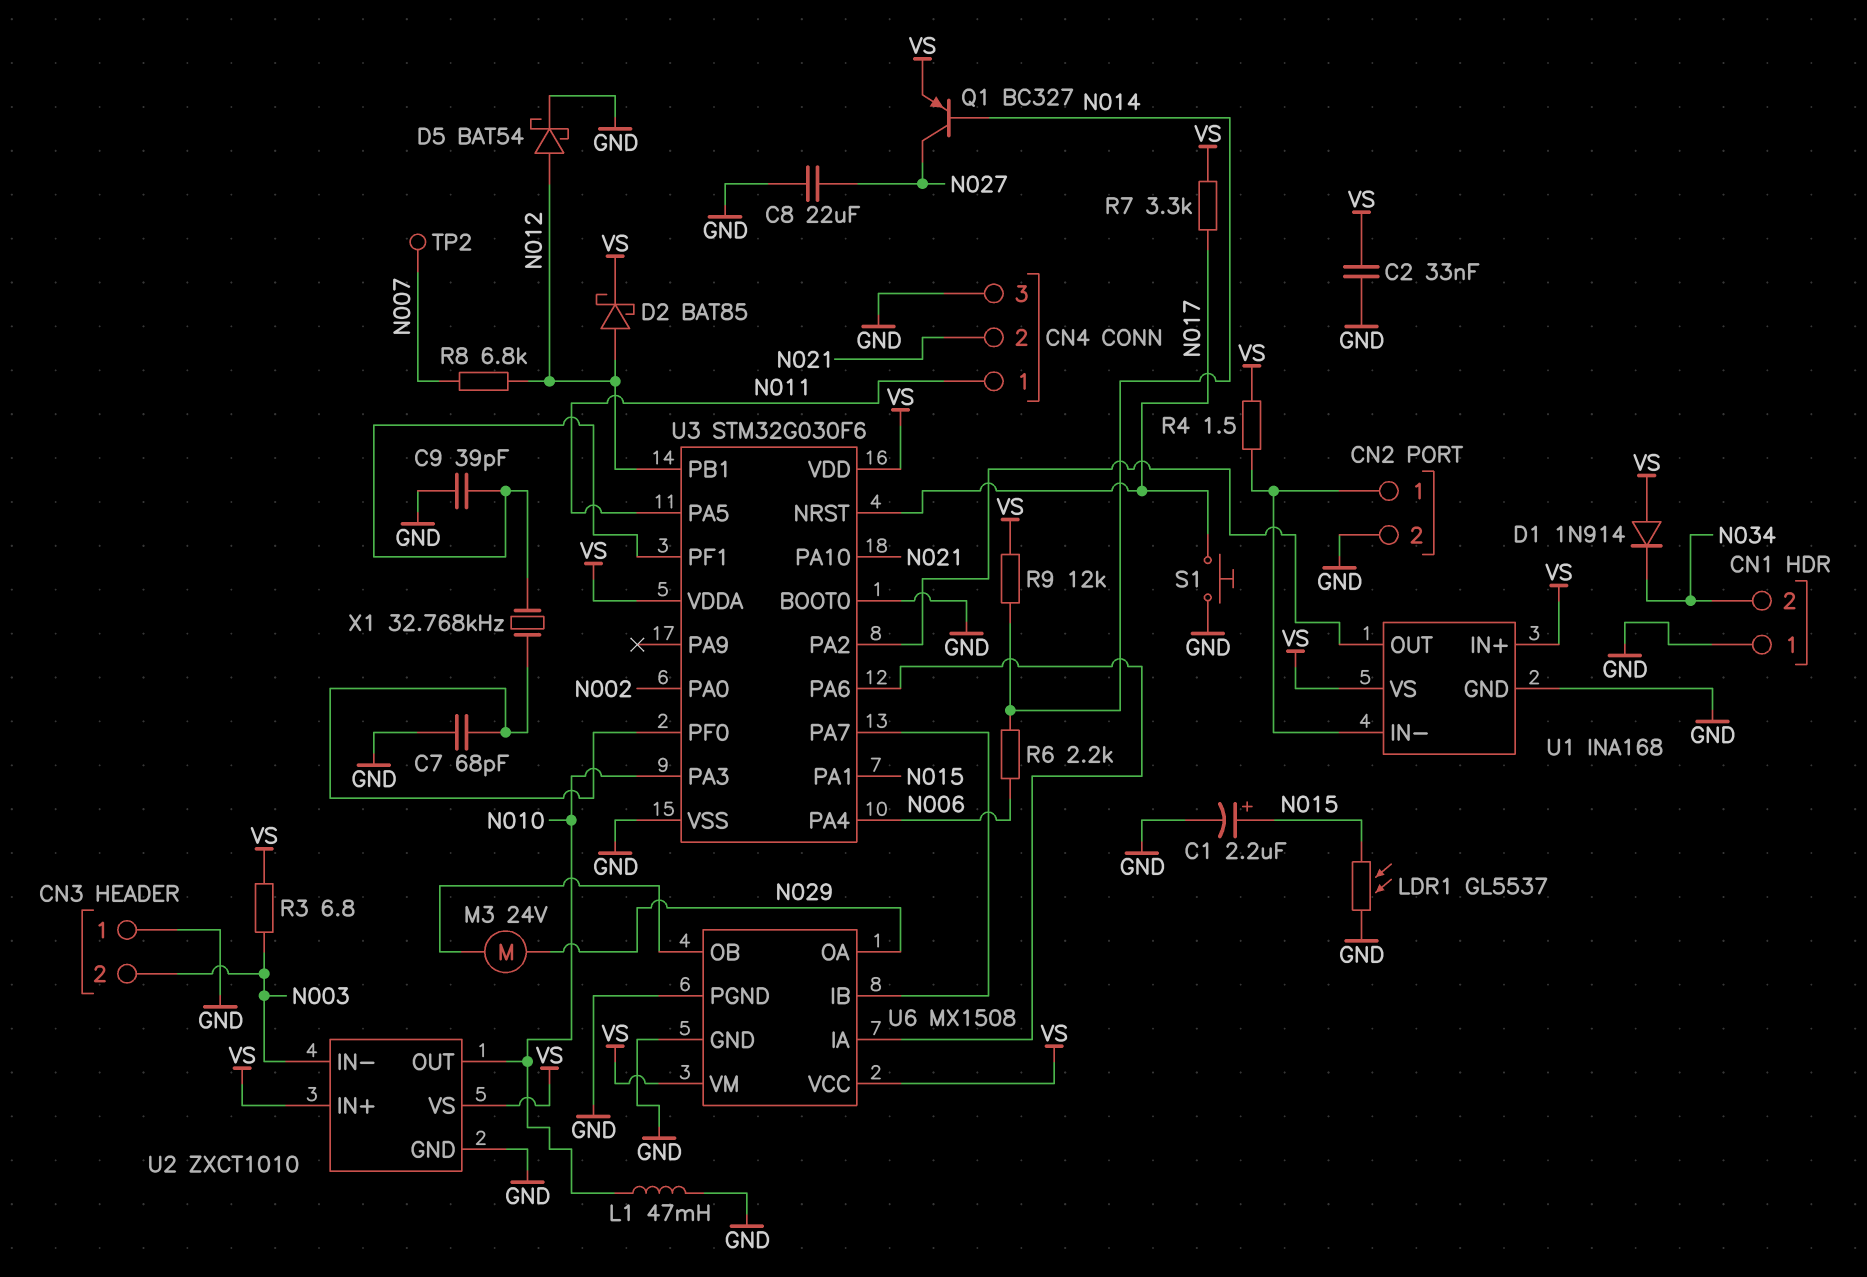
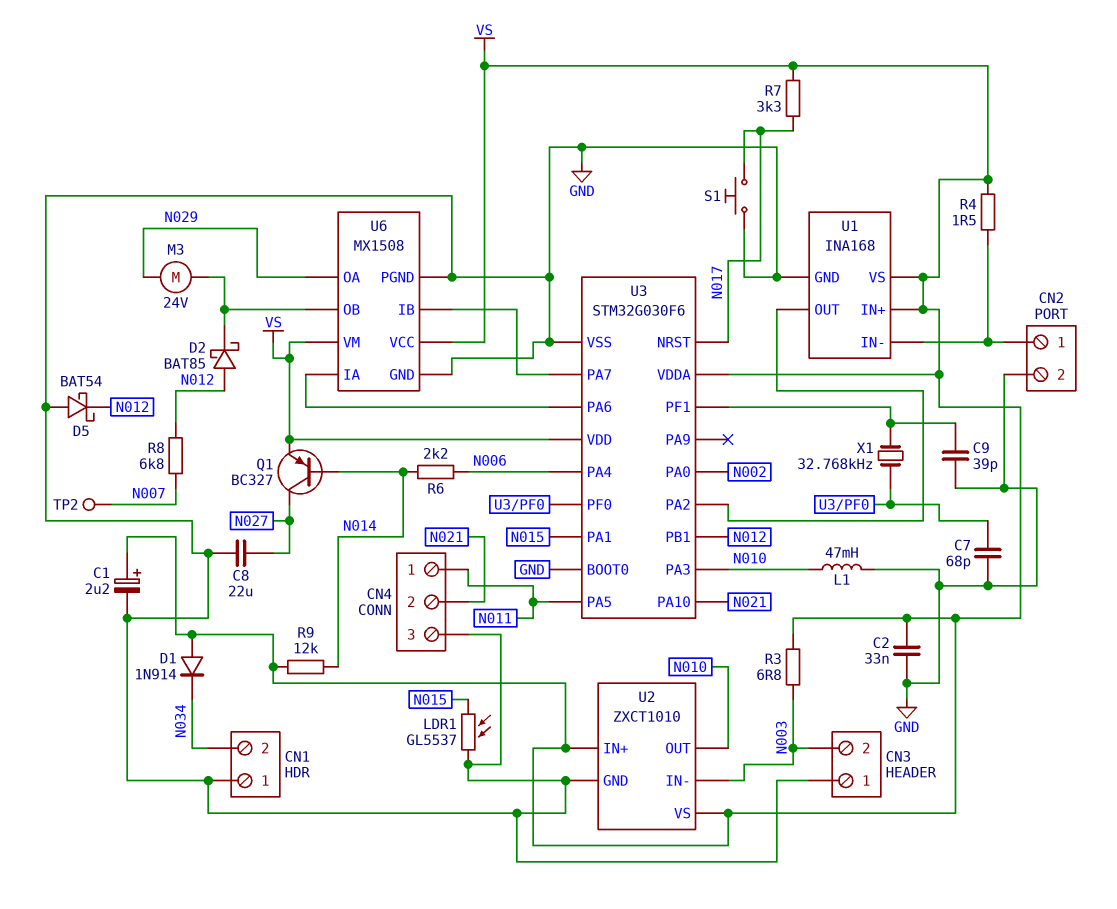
C1: 2.2uF (plus N015, minus GND) -> 2.2uF (plus VS, minus GND)
D2: schottky BAT85 (A N012, K VS) -> schottky BAT85 (A N012, K U6/OB)
D5: schottky BAT54 (A N012, K GND) -> schottky BAT54 (A GND, K N012)

